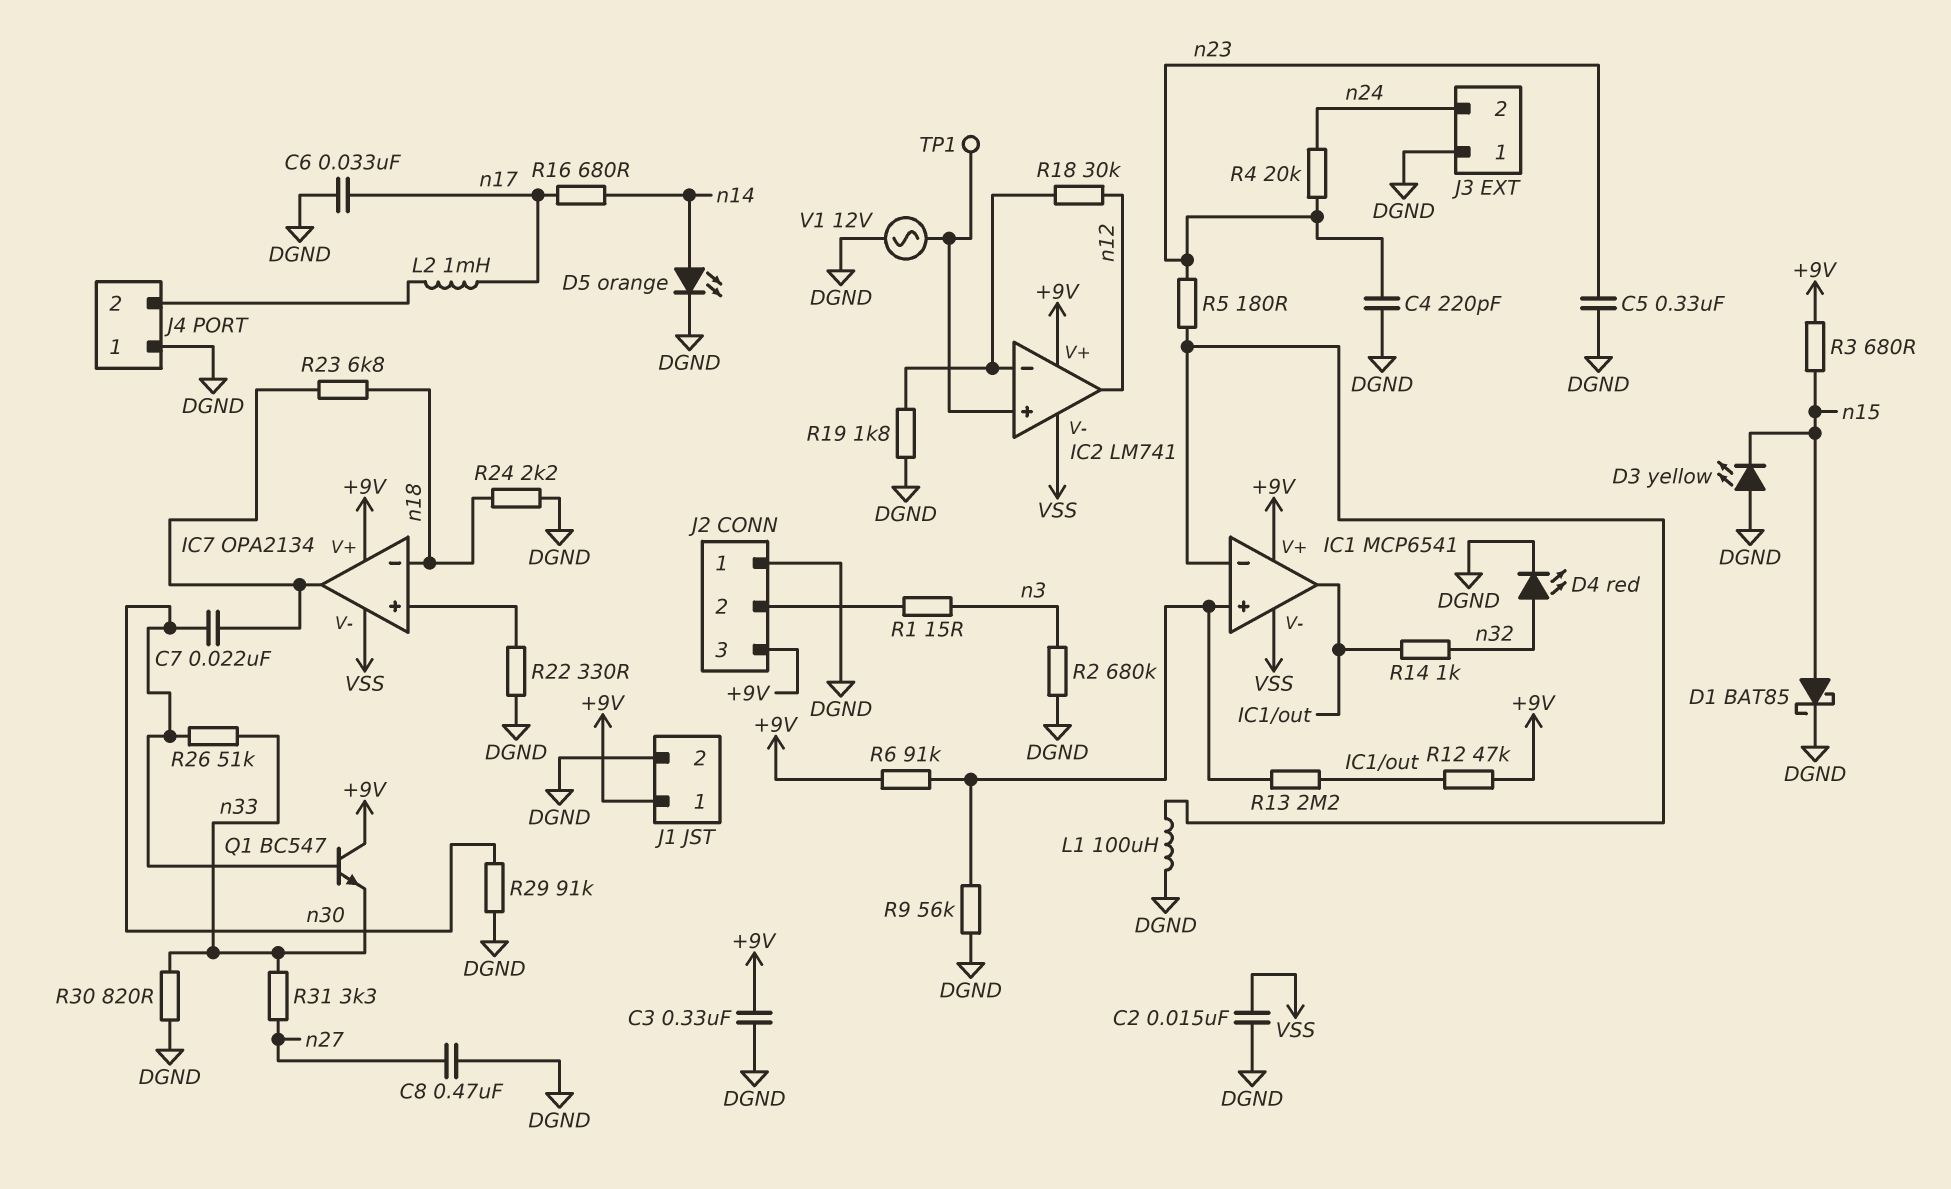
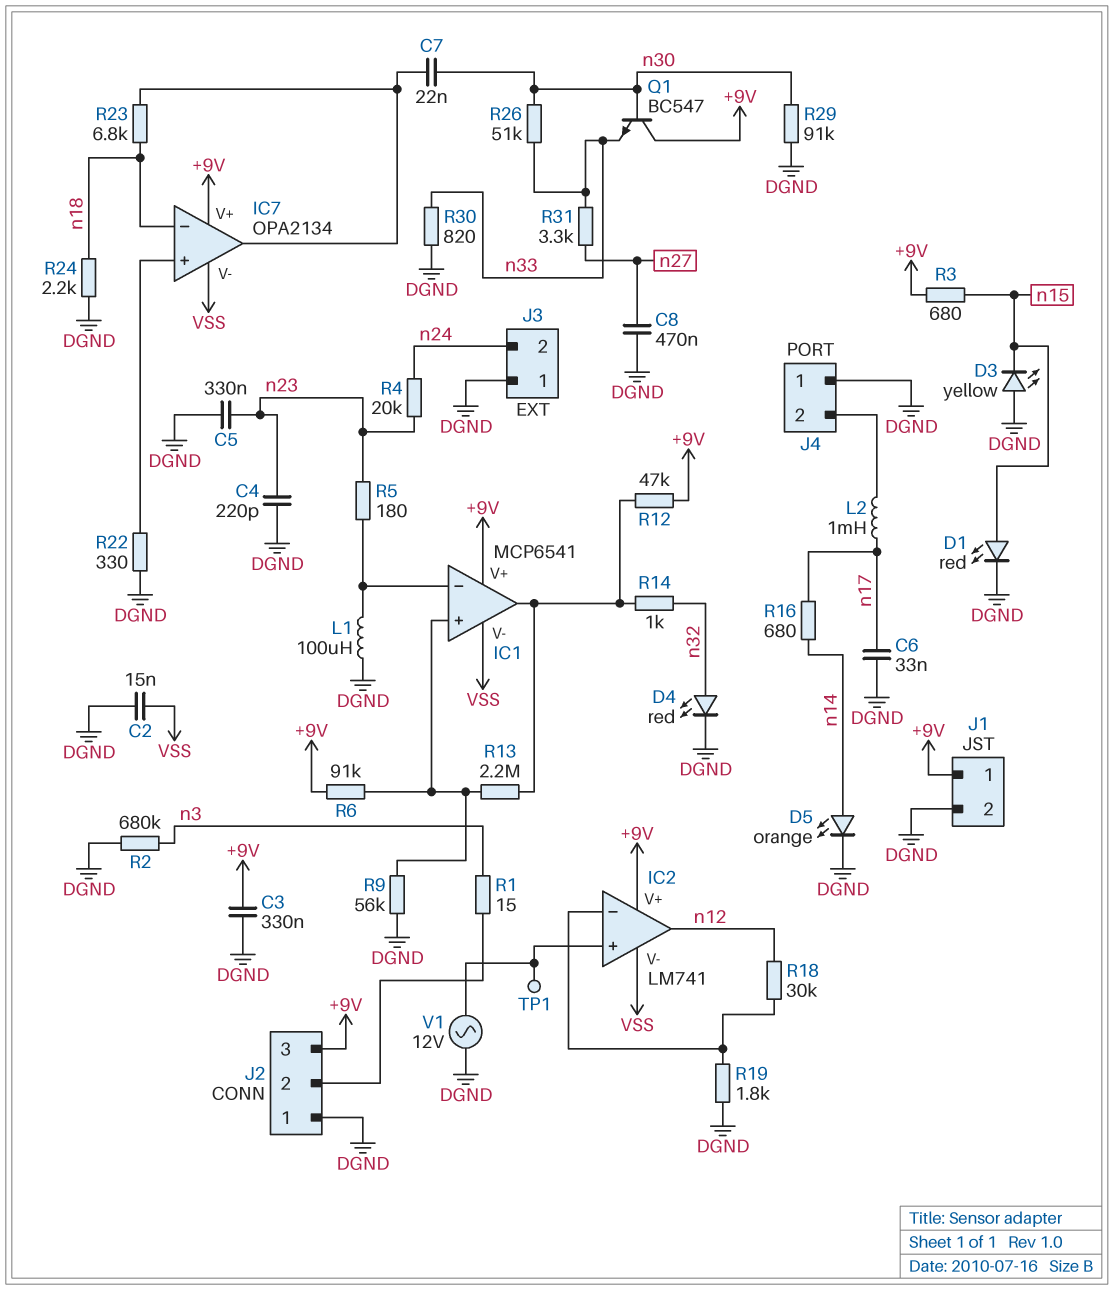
D1: schottky BAT85 (A n15, K DGND) -> LED red (A n15, K DGND)

